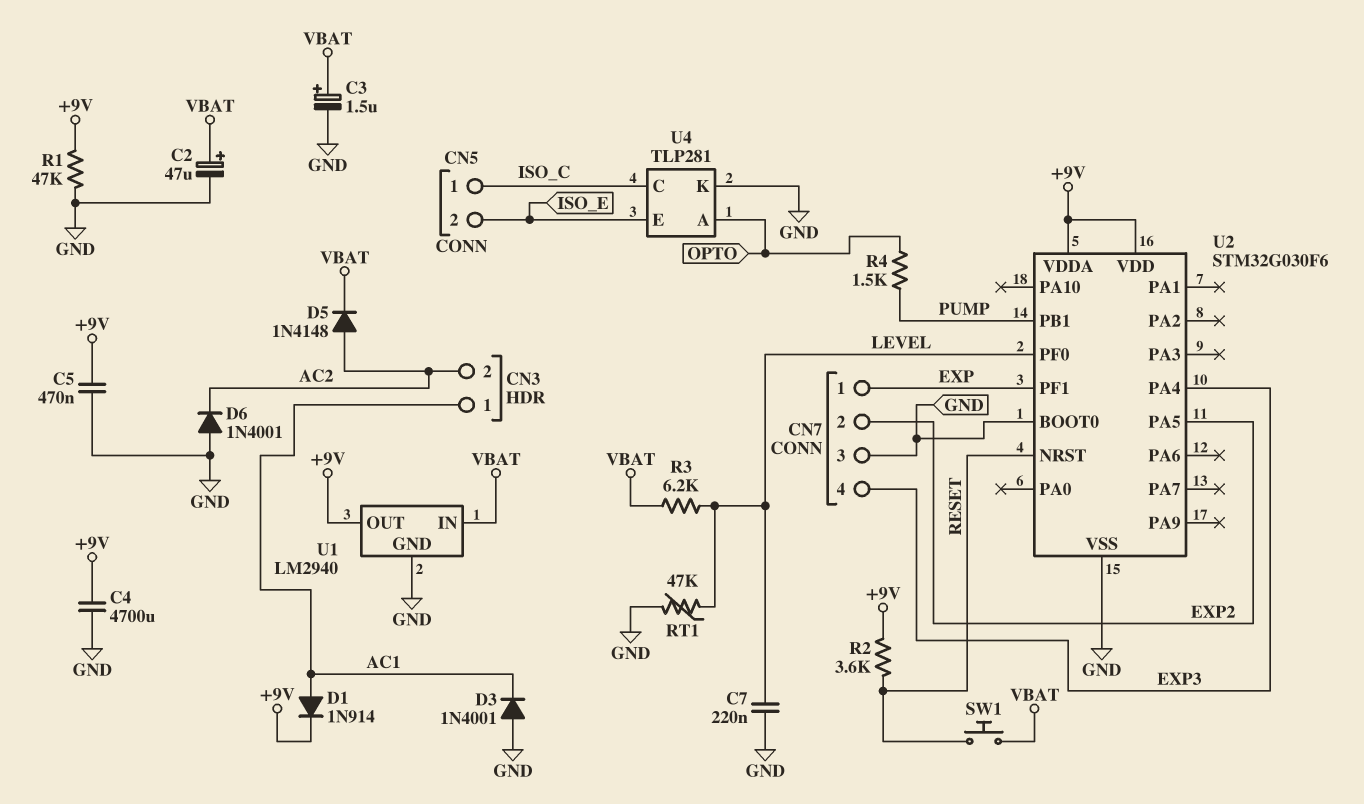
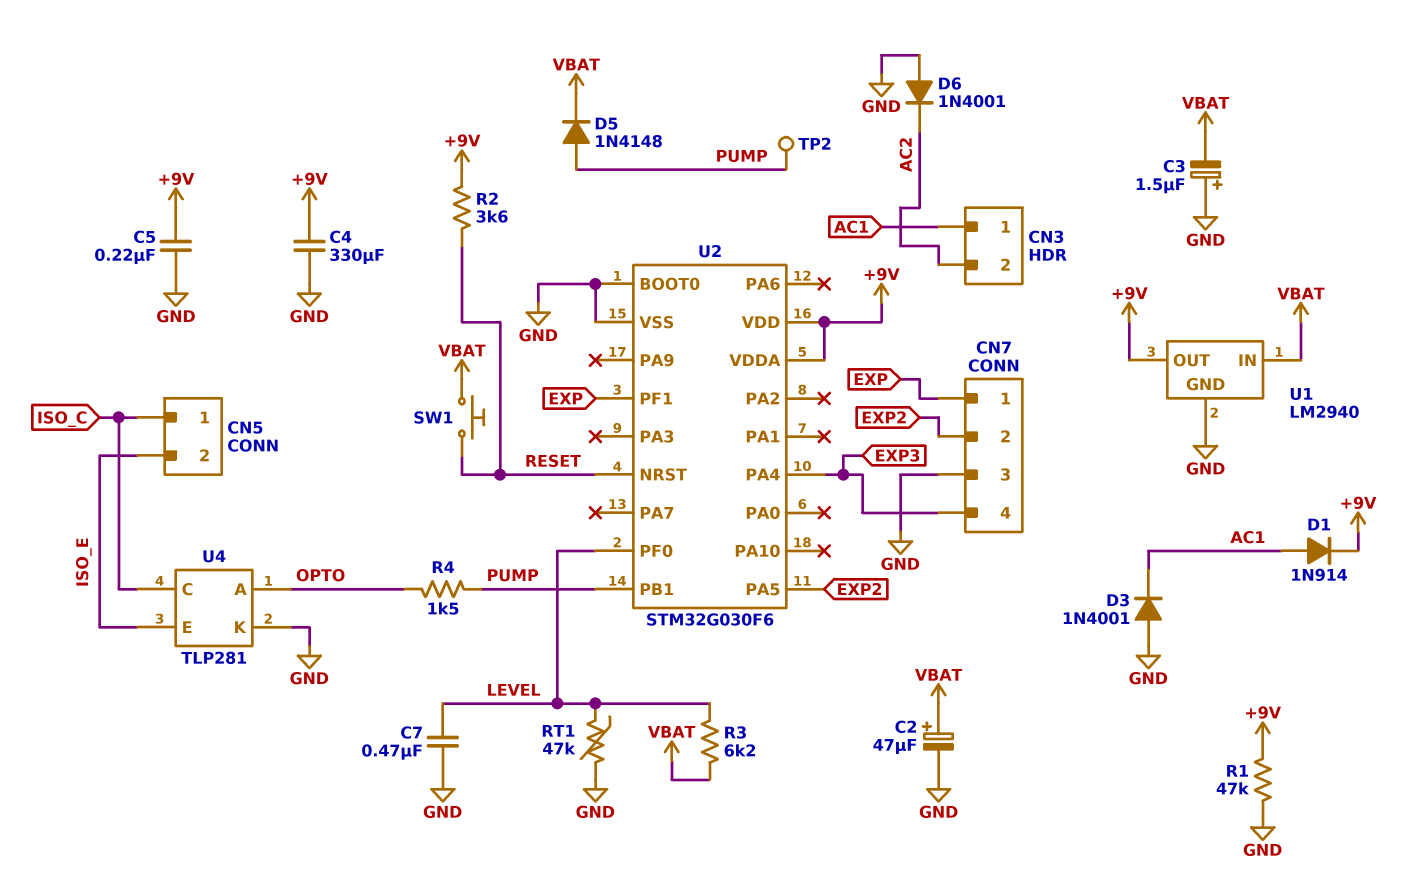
C3: 1.5uF (plus VBAT, minus GND) -> 1.5uF (plus GND, minus VBAT)
C4: 4700uF (+9V, GND) -> 330uF (+9V, GND)
C5: 470nF (+9V, GND) -> 220nF (+9V, GND)
C7: 220nF (GND, LEVEL) -> 470nF (GND, LEVEL)
D5: diode 1N4148 (A AC2, K VBAT) -> diode 1N4148 (A PUMP, K VBAT)
TP2: none -> test point (PUMP)

